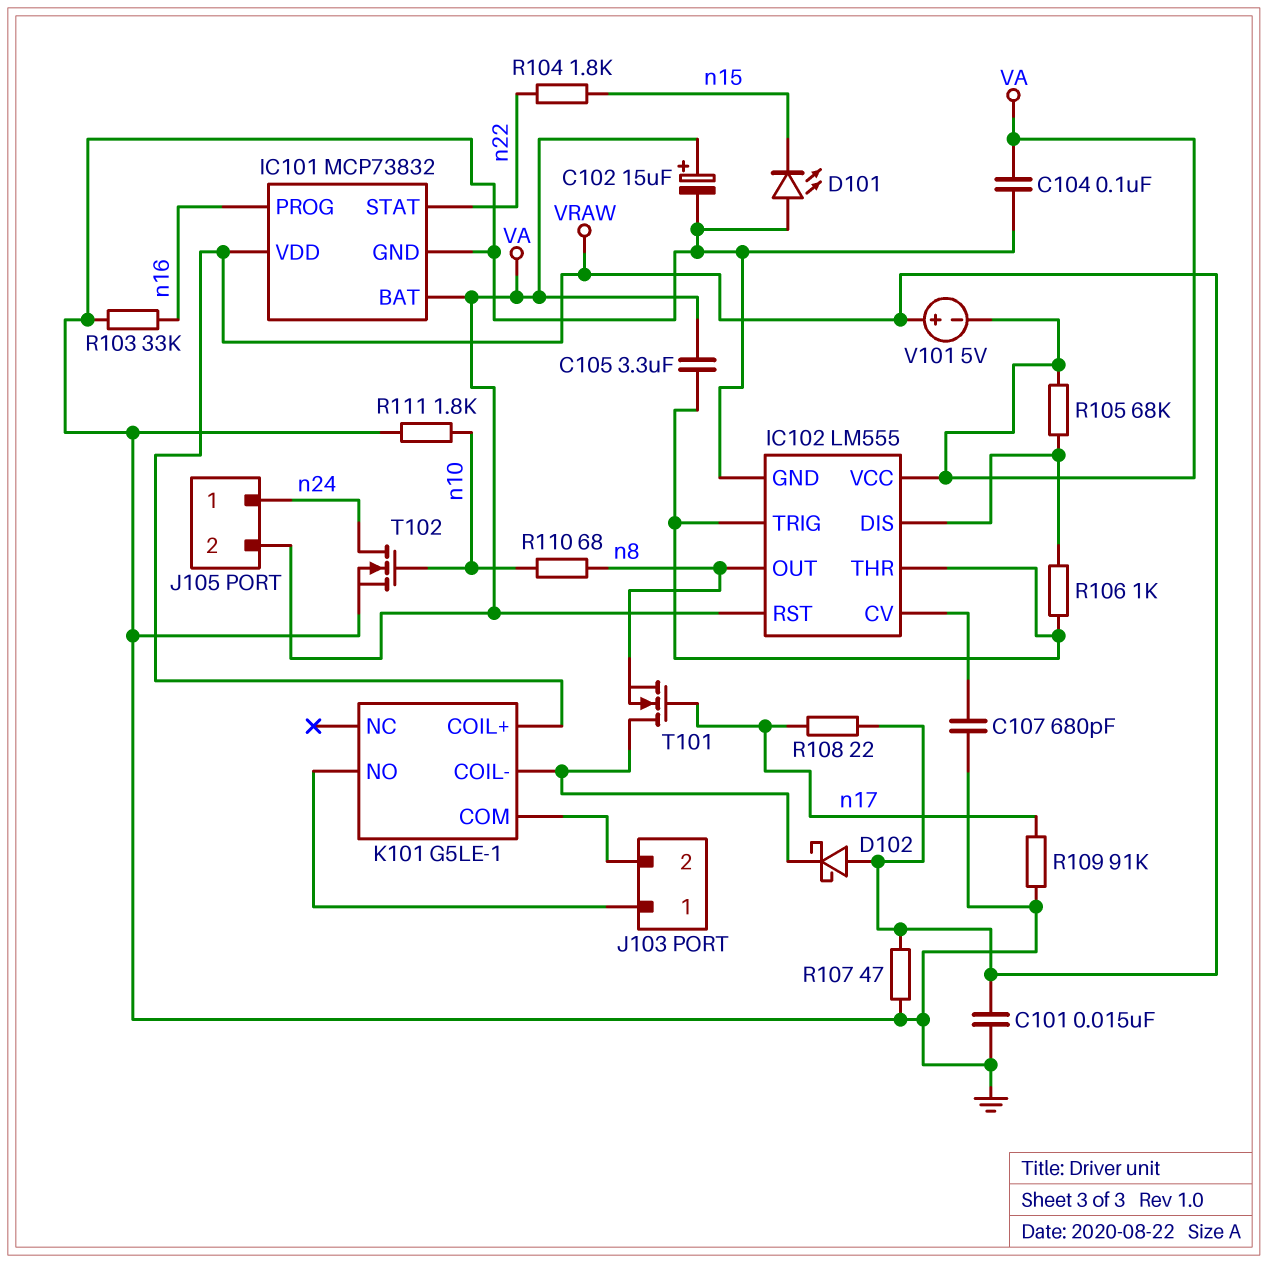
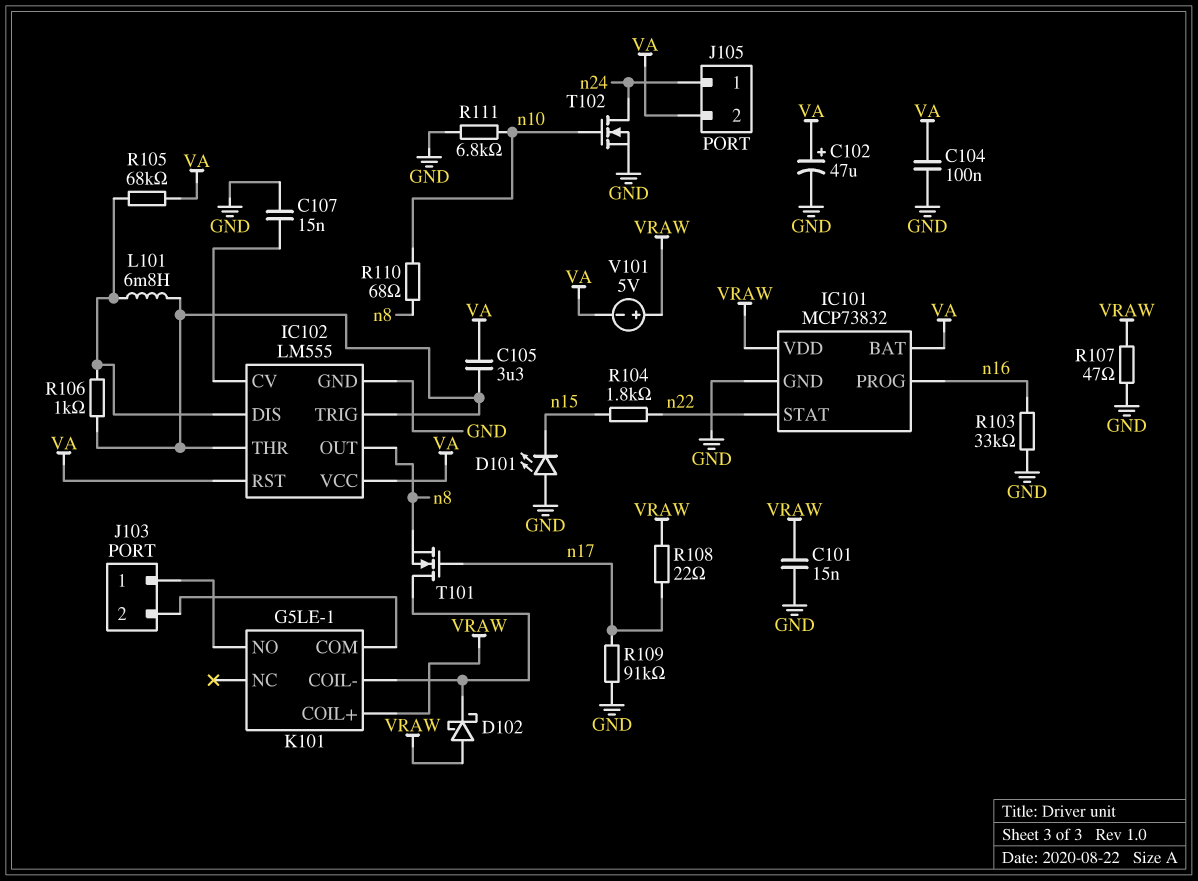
C102: 15uF (plus VA, minus GND) -> 47uF (plus VA, minus GND)
C107: 680pF (GND, IC102/CV) -> 15nF (GND, IC102/CV)
L101: none -> 6.8mH (IC102/DIS, IC102/THR)
R111: 1.8k (GND, n10) -> 6.8k (GND, n10)

